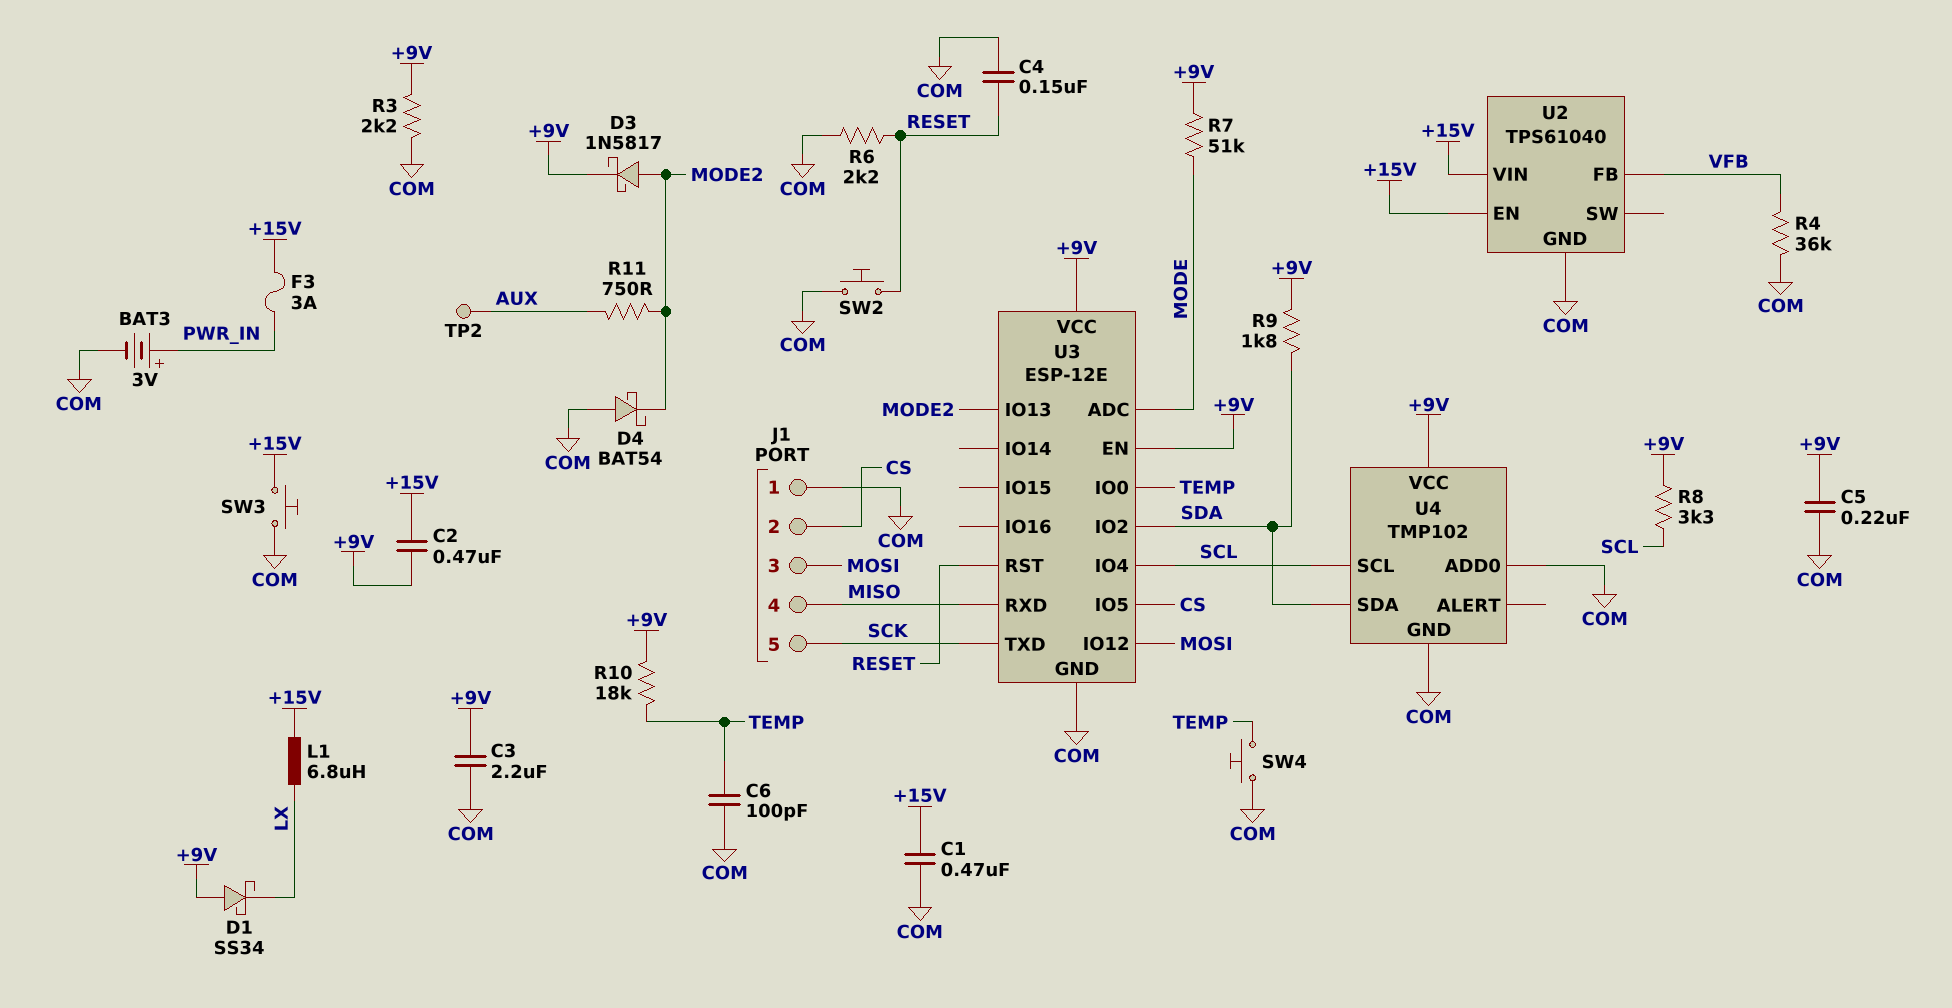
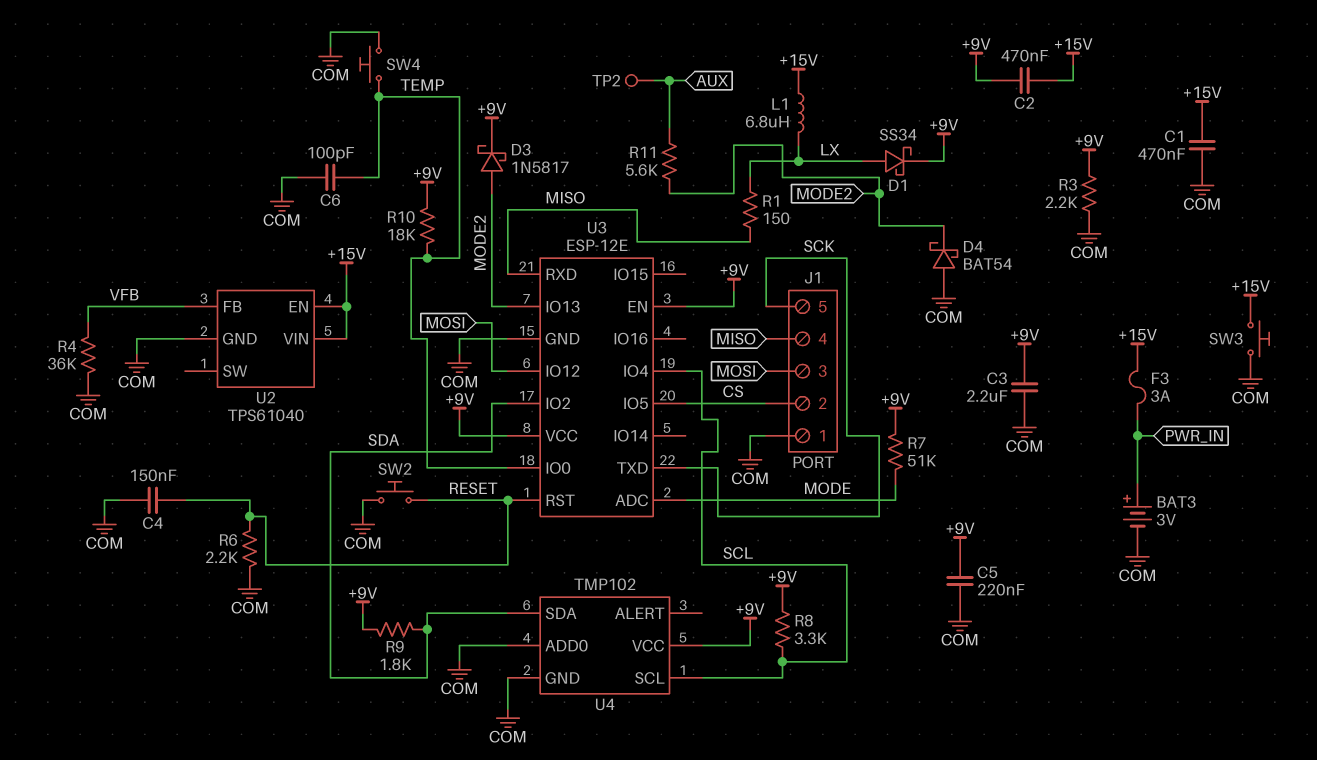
D1: schottky SS34 (A +9V, K LX) -> schottky SS34 (A LX, K +9V)
R1: none -> 150 (LX, MISO)
R11: 750 (AUX, MODE2) -> 5.6k (AUX, MODE2)

